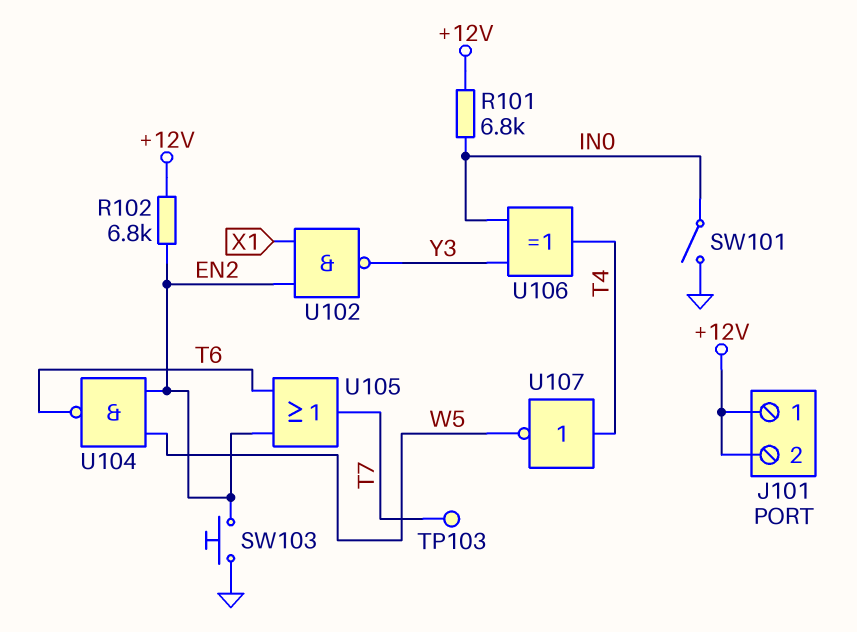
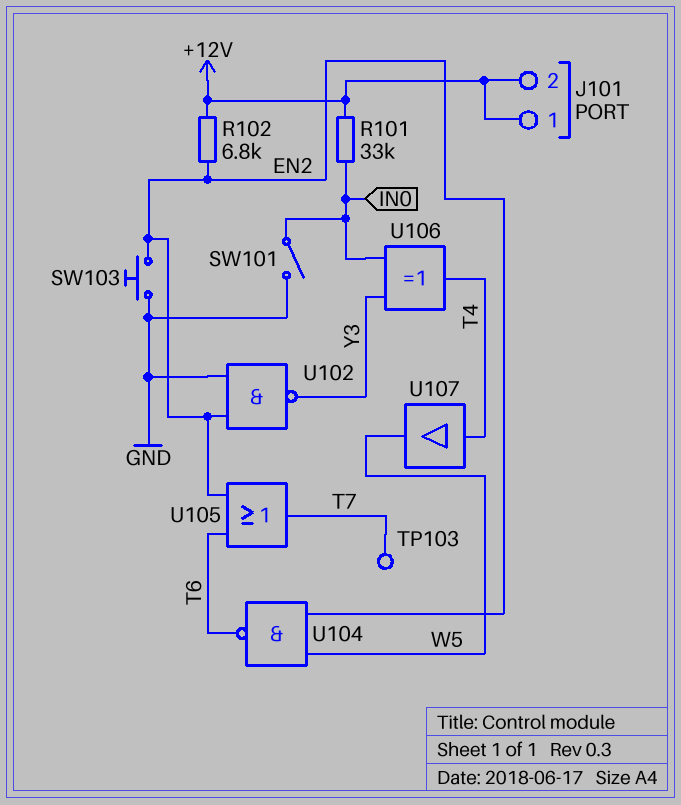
R101: 6.8k (+12V, IN0) -> 33k (+12V, IN0)
U102: NAND (in EN2, in X1, out Y3) -> NAND (in EN2, in GND, out Y3)
U107: NOT (in T4, out W5) -> buffer (in T4, out W5)

